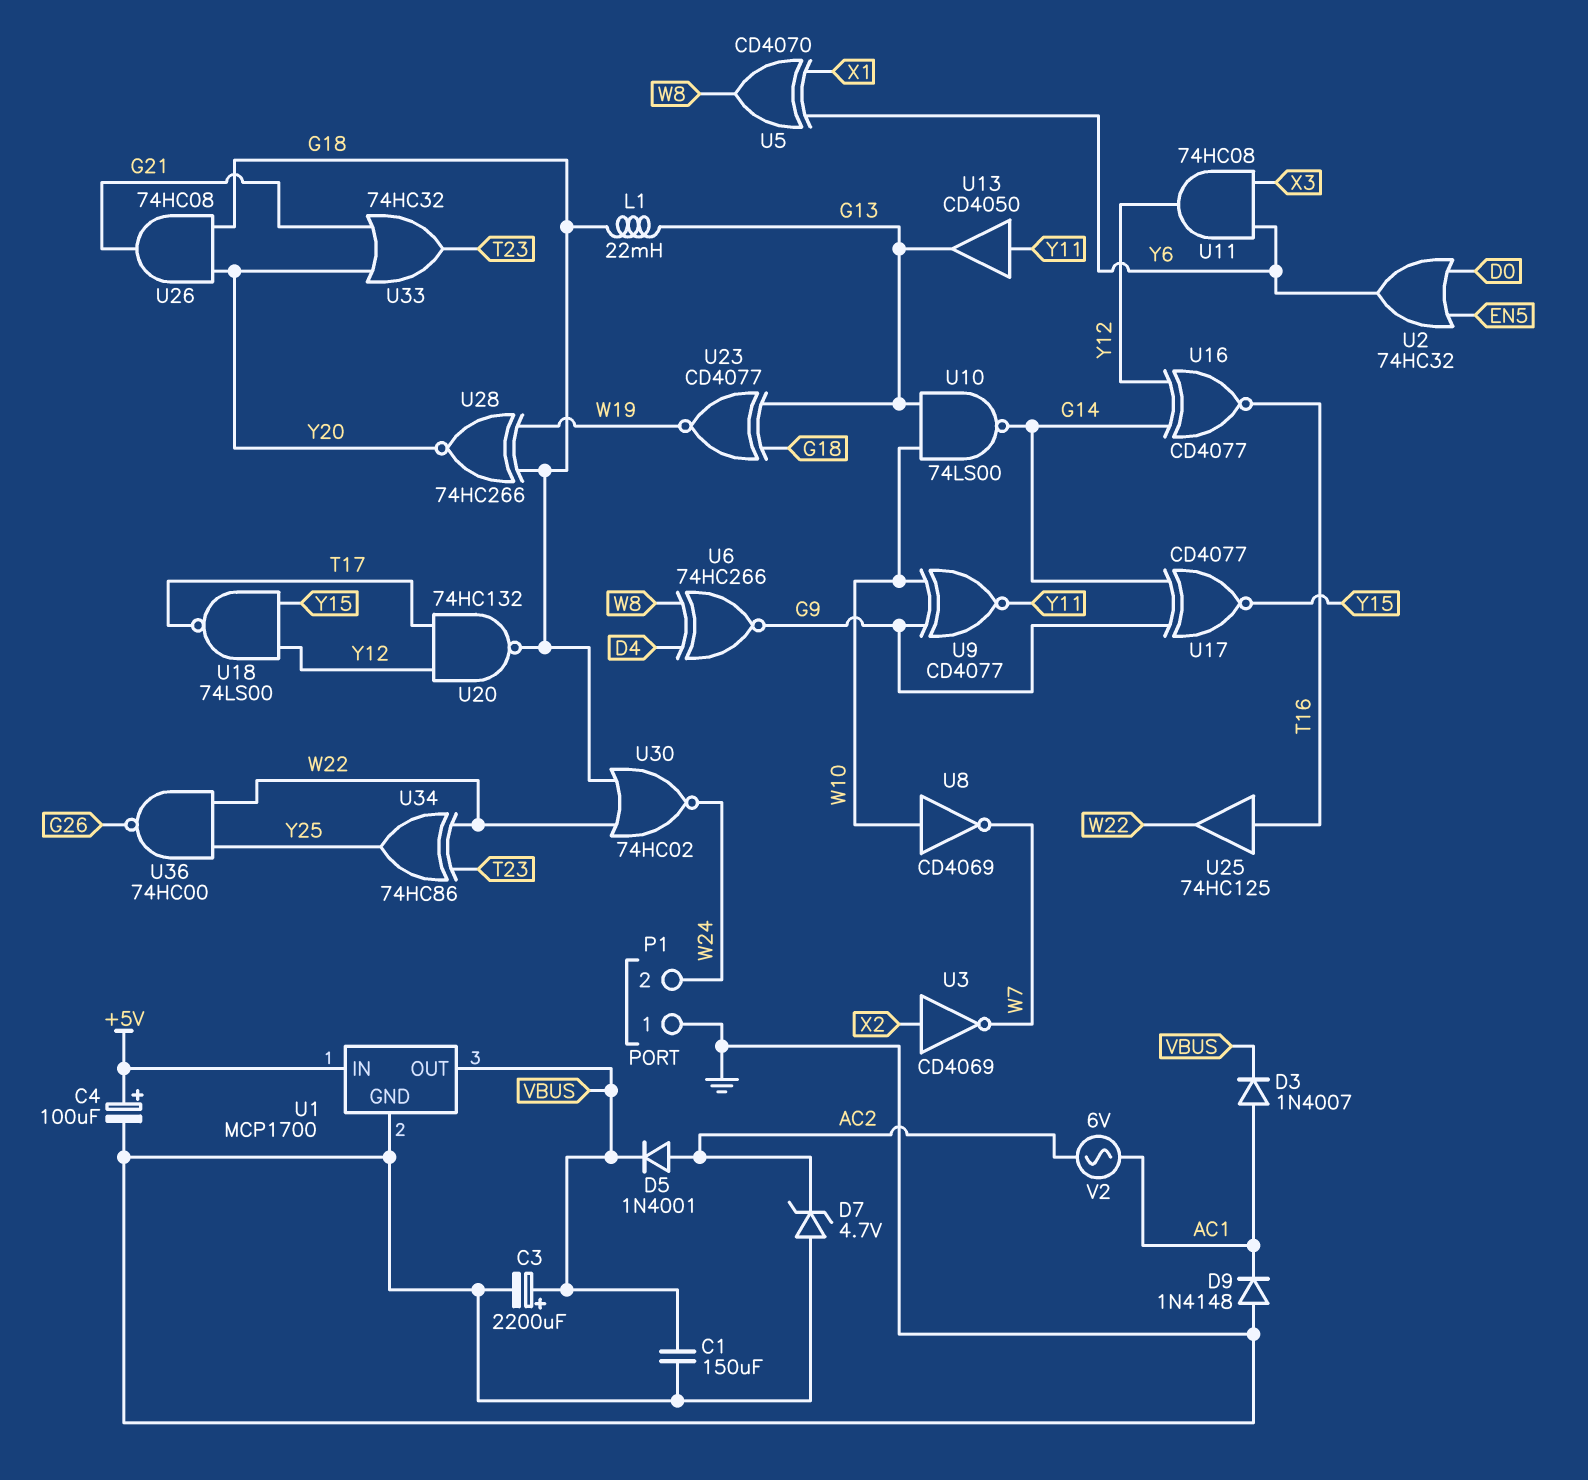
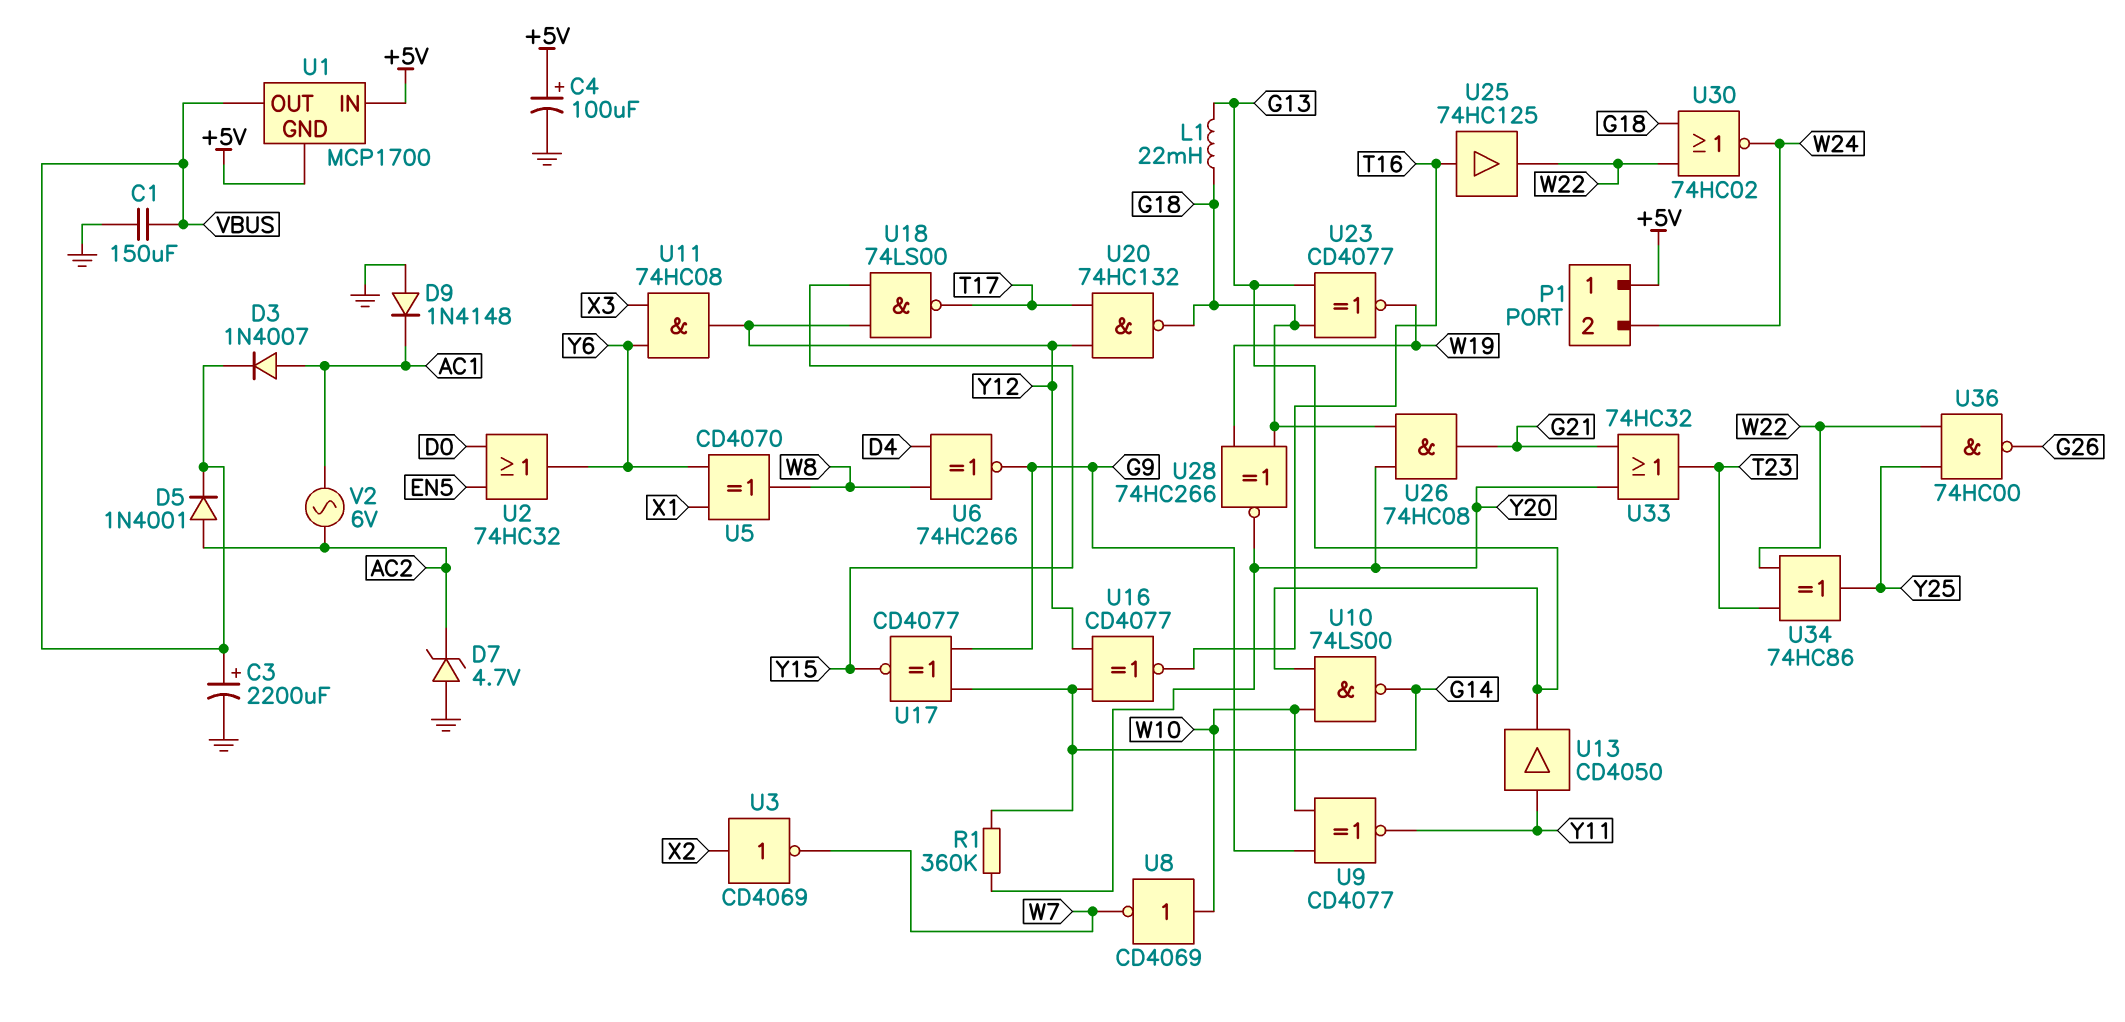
P1 pin 1: GND -> +5V
R1: none -> 360k (G14, Y20)
U1 pin GND: GND -> +5V

